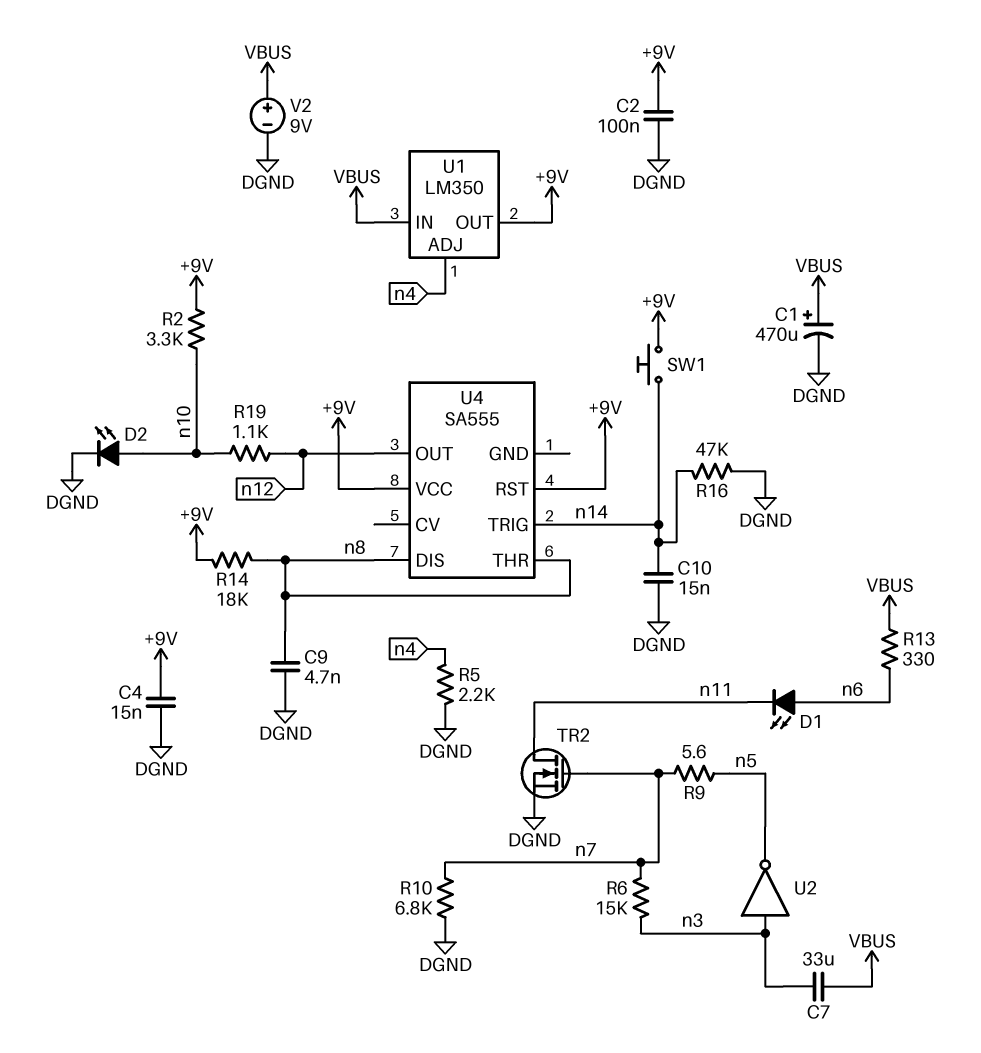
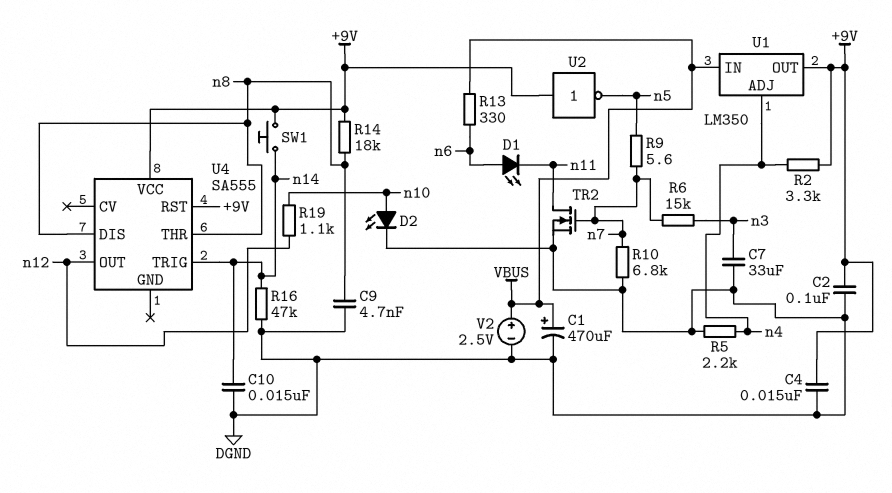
C7: 33uF (VBUS, n3) -> 33uF (DGND, n3)
R2: 3.3k (+9V, n10) -> 3.3k (+9V, n4)
U2: NOT (in n3, out n5) -> NOT (in +9V, out n5)
V2: 9V (plus VBUS, minus DGND) -> 2.5V (plus VBUS, minus DGND)

